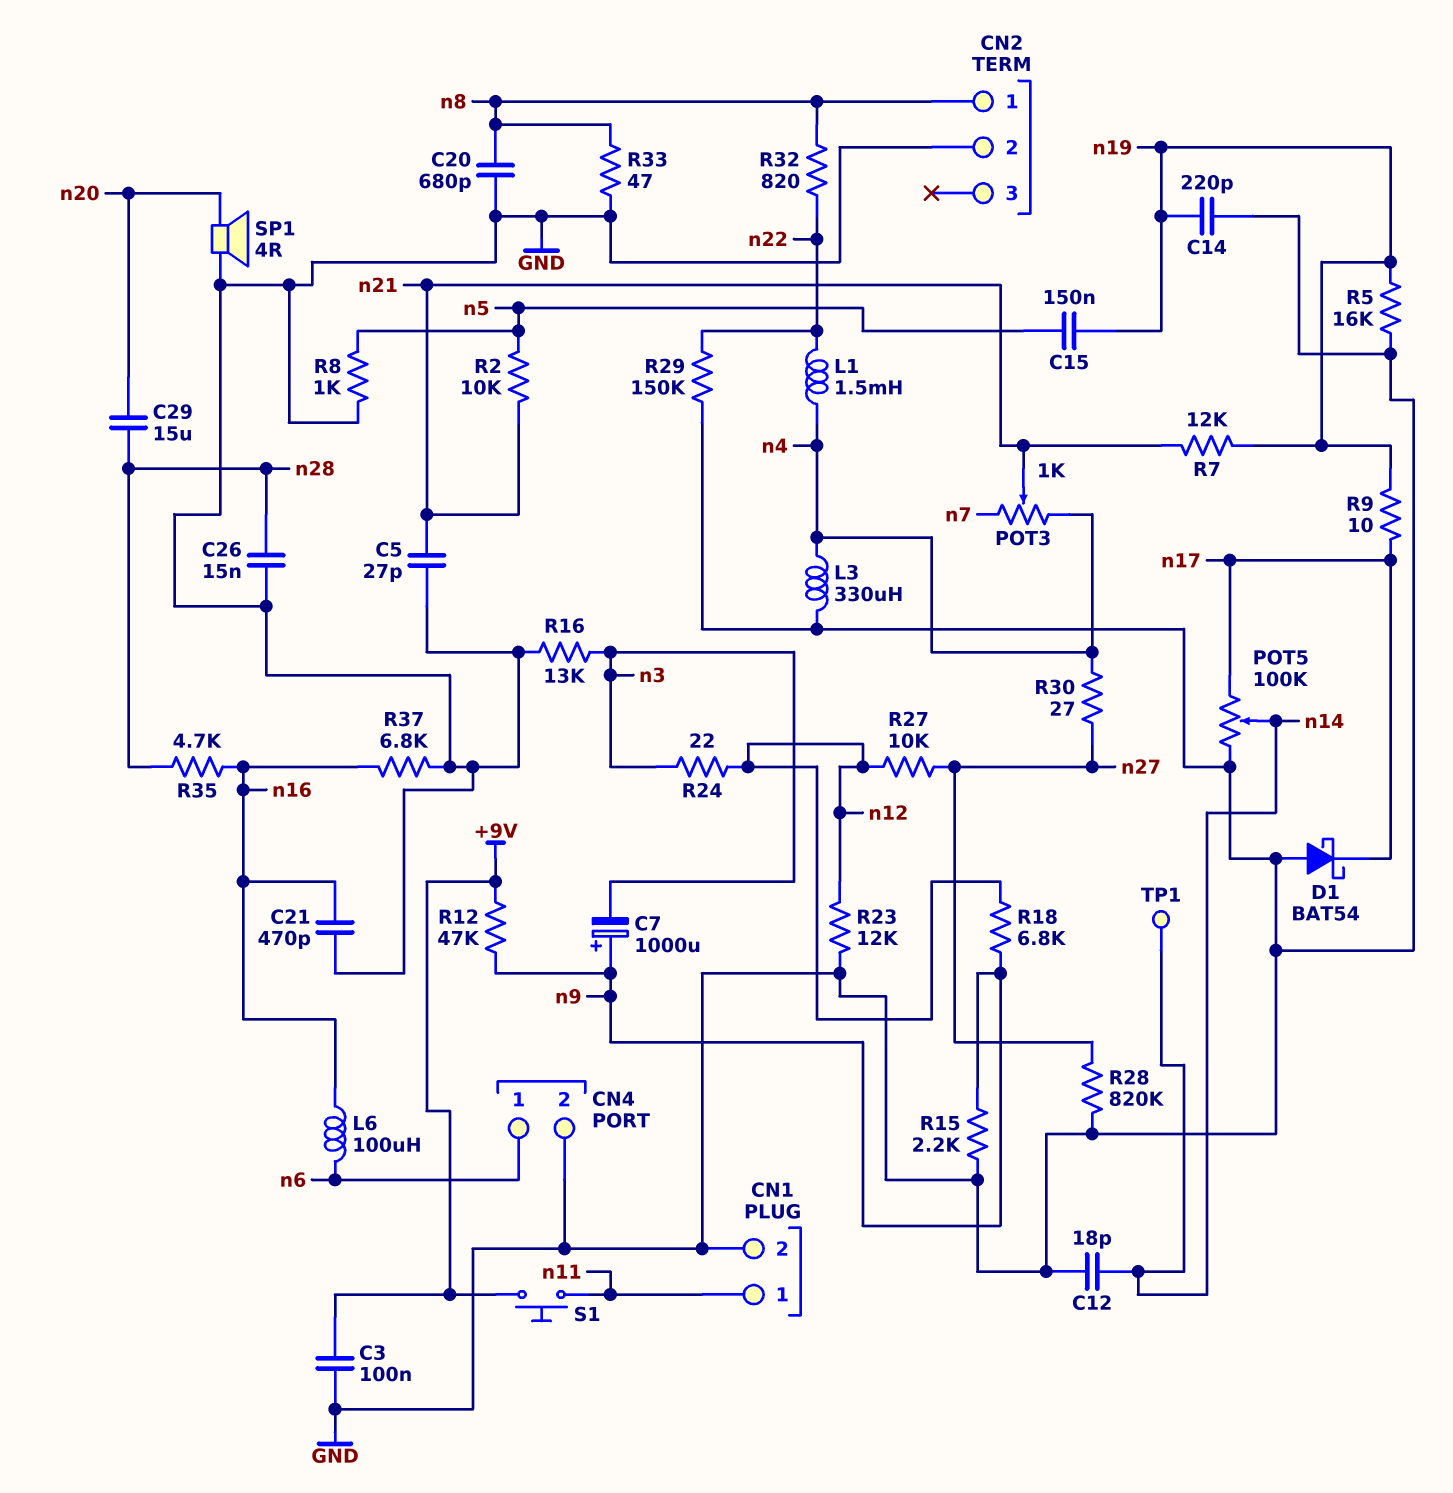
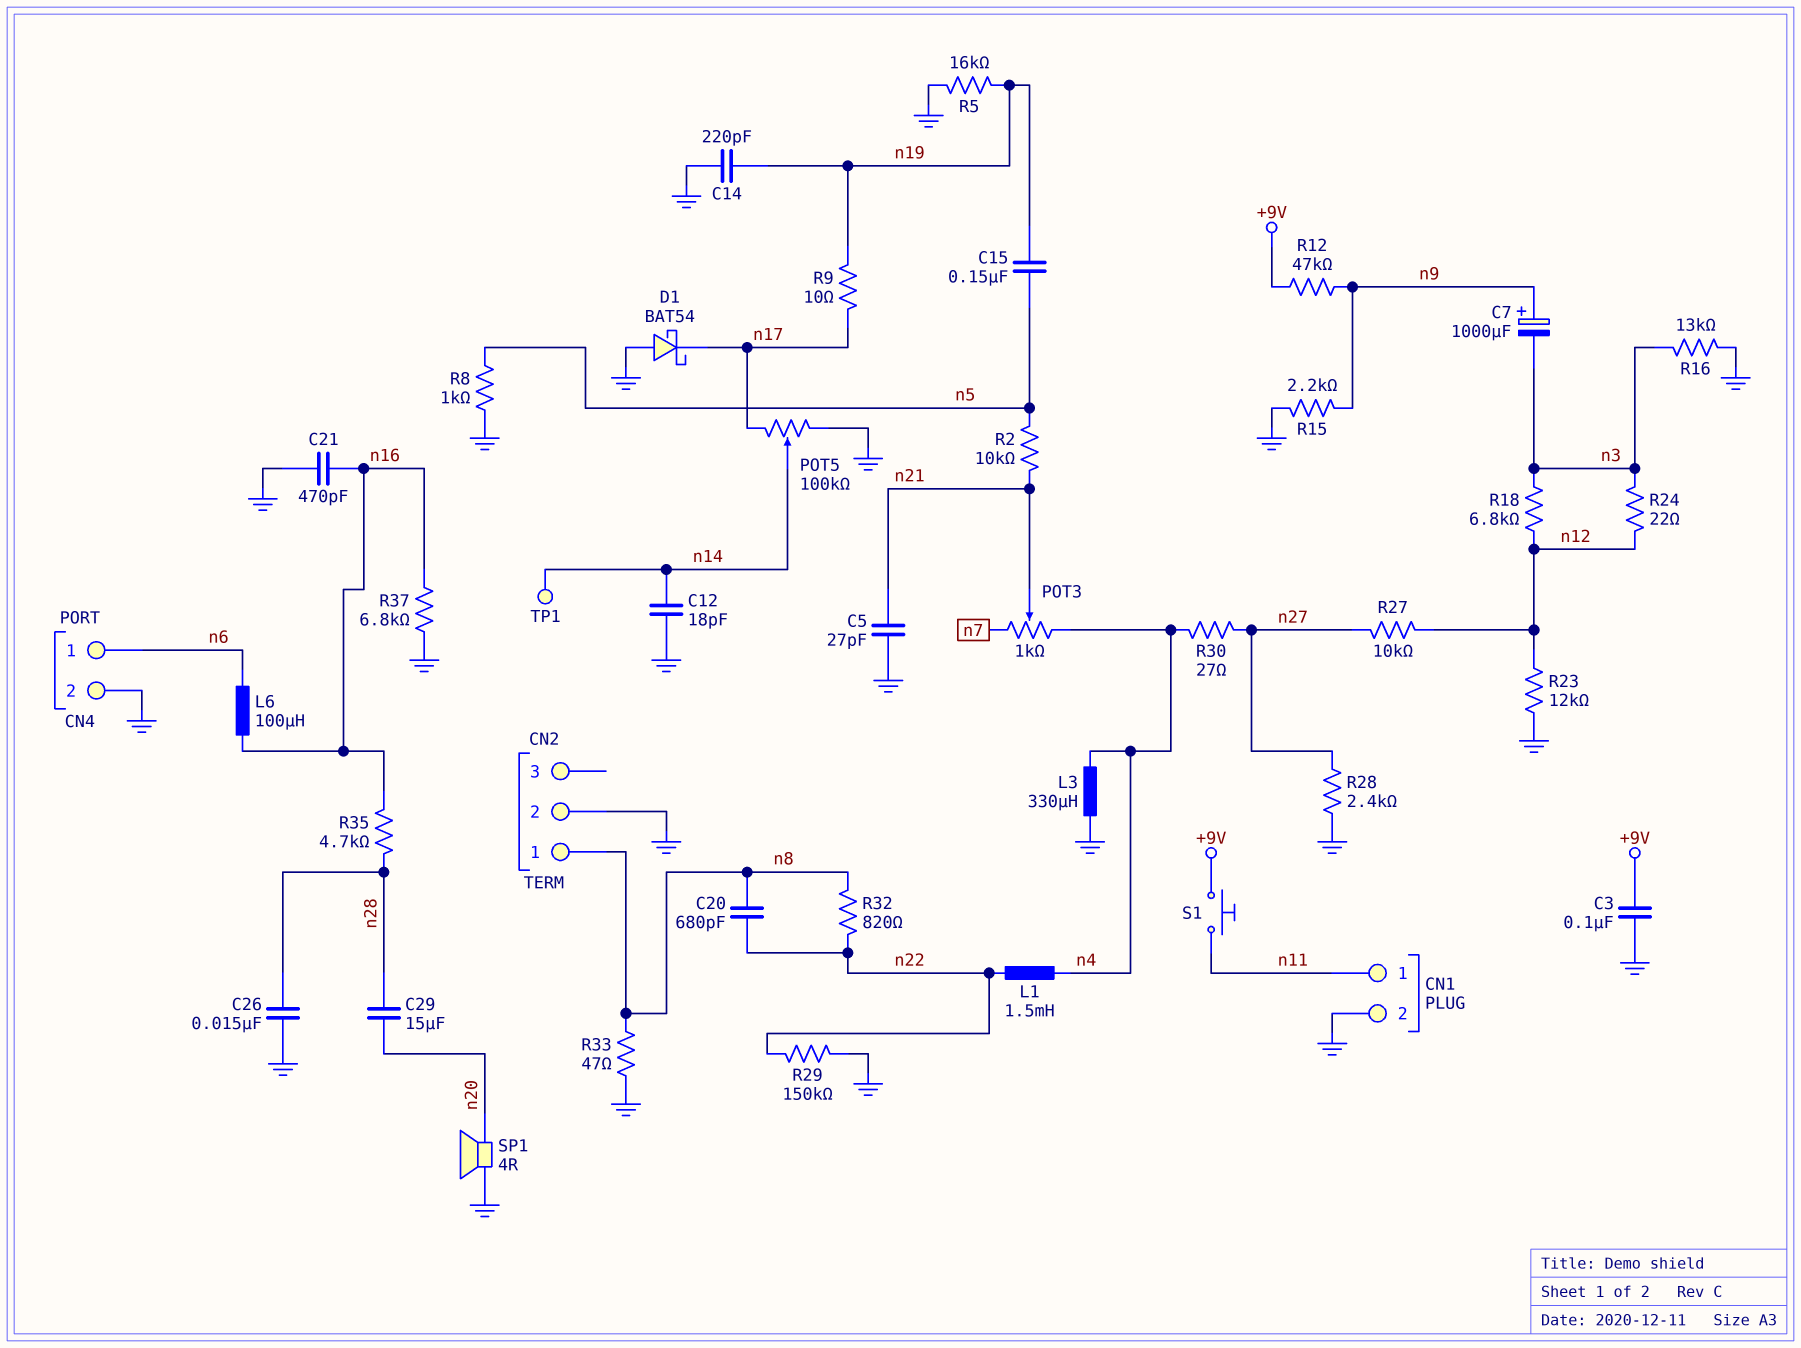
C20: 680pF (GND, n8) -> 680pF (n8, n22)
R7: 12k (n19, n21) -> none
R18: 6.8k (n9, n12) -> 6.8k (n3, n12)
R28: 820k (GND, n27) -> 2.4k (GND, n27)

